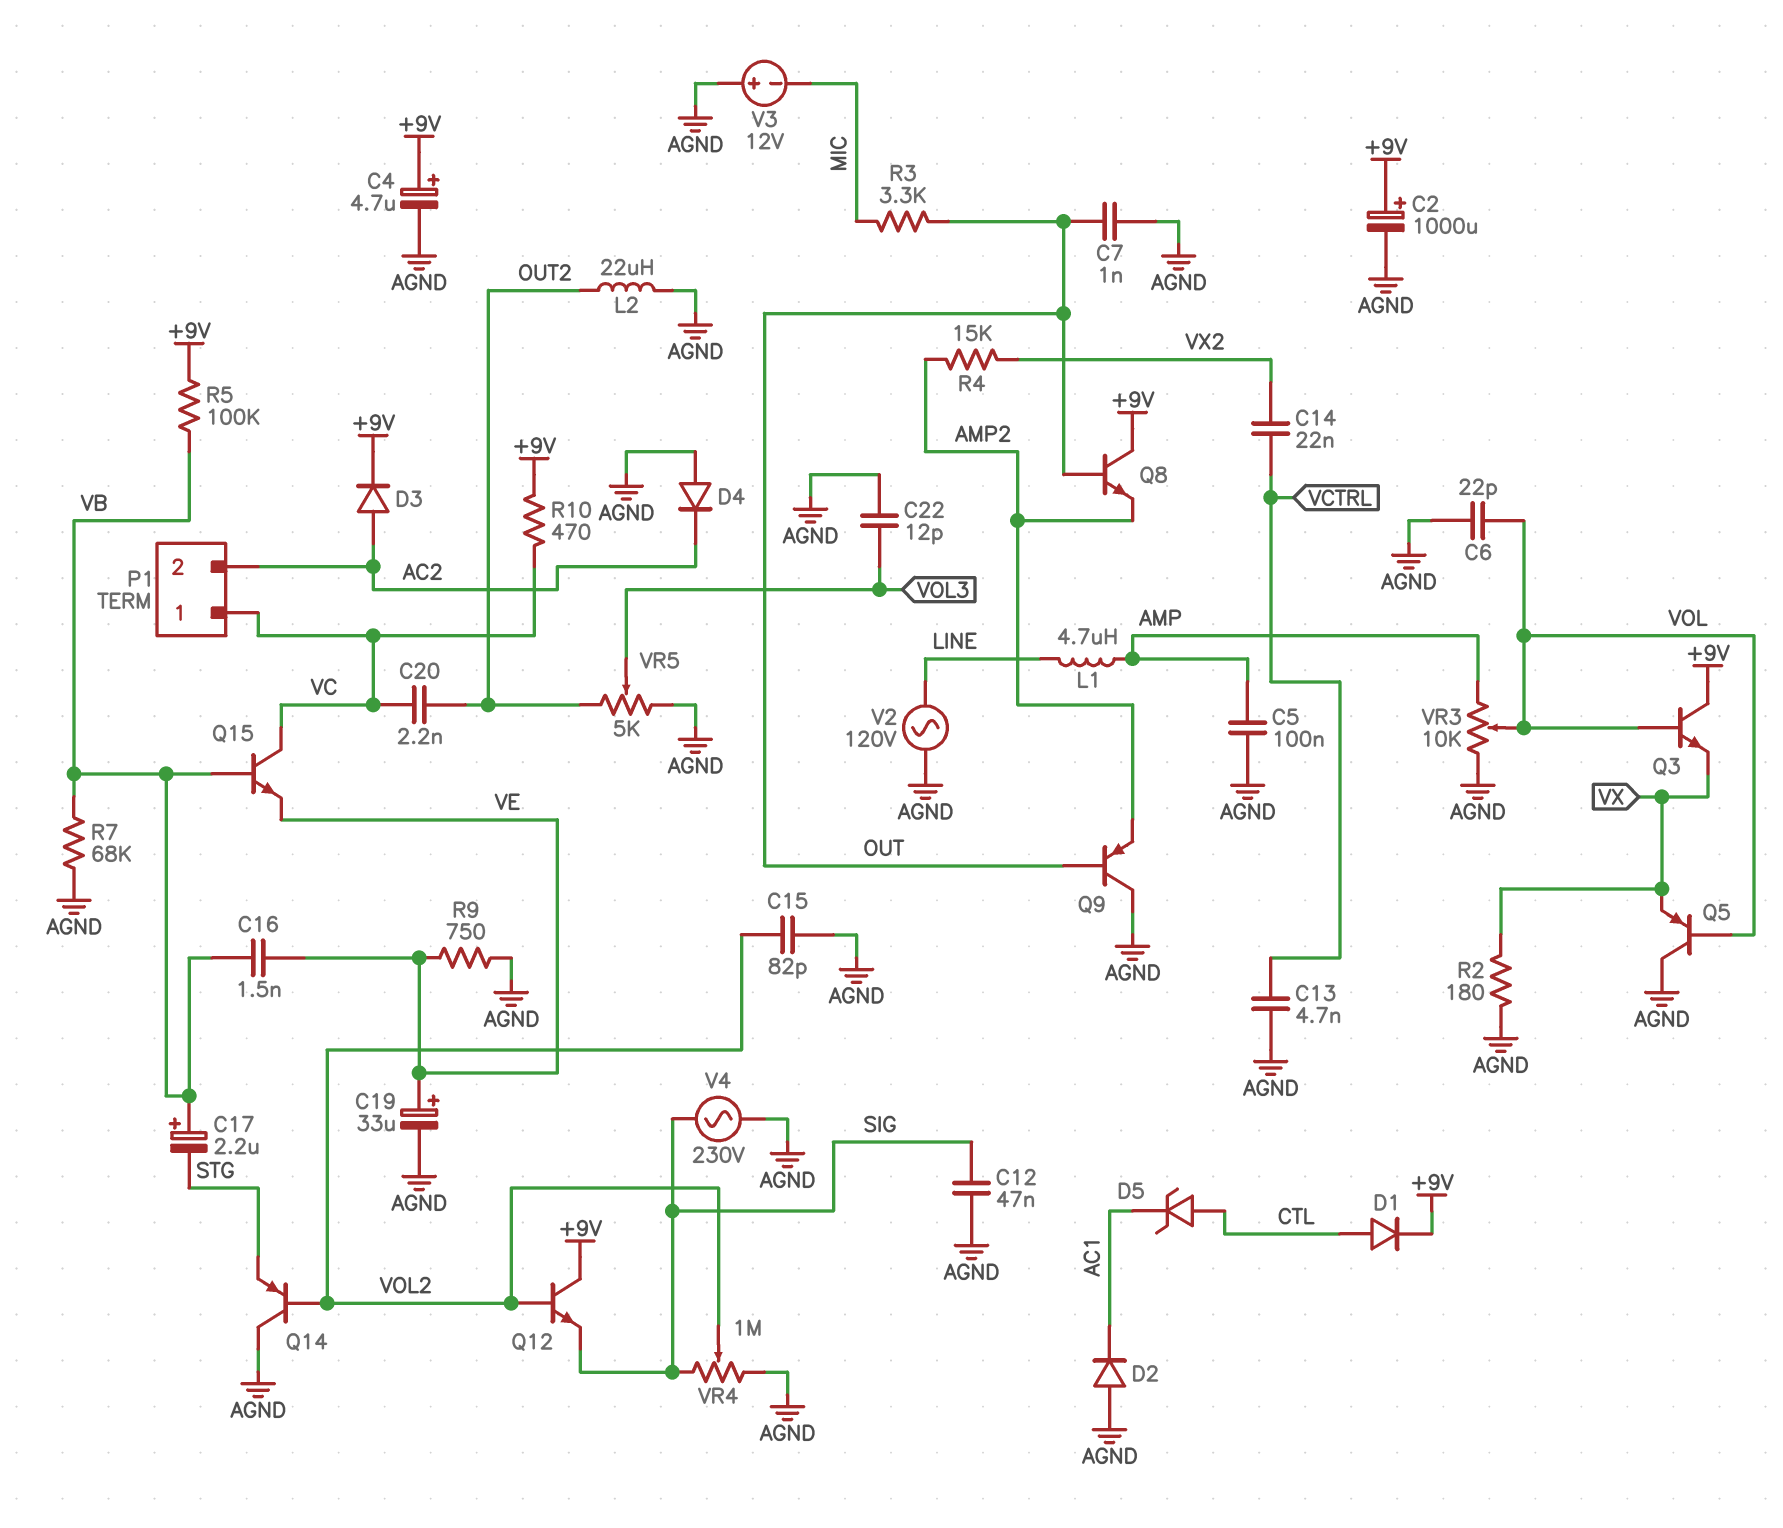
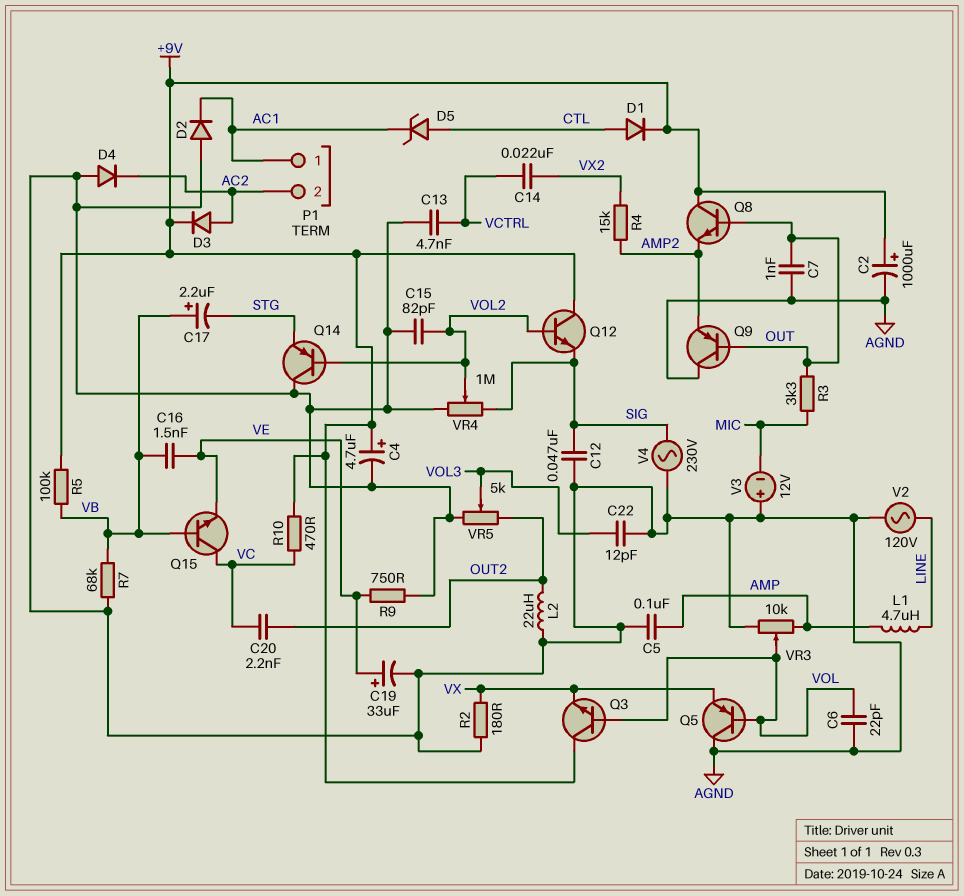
P1 pin 1: VC -> AC1

